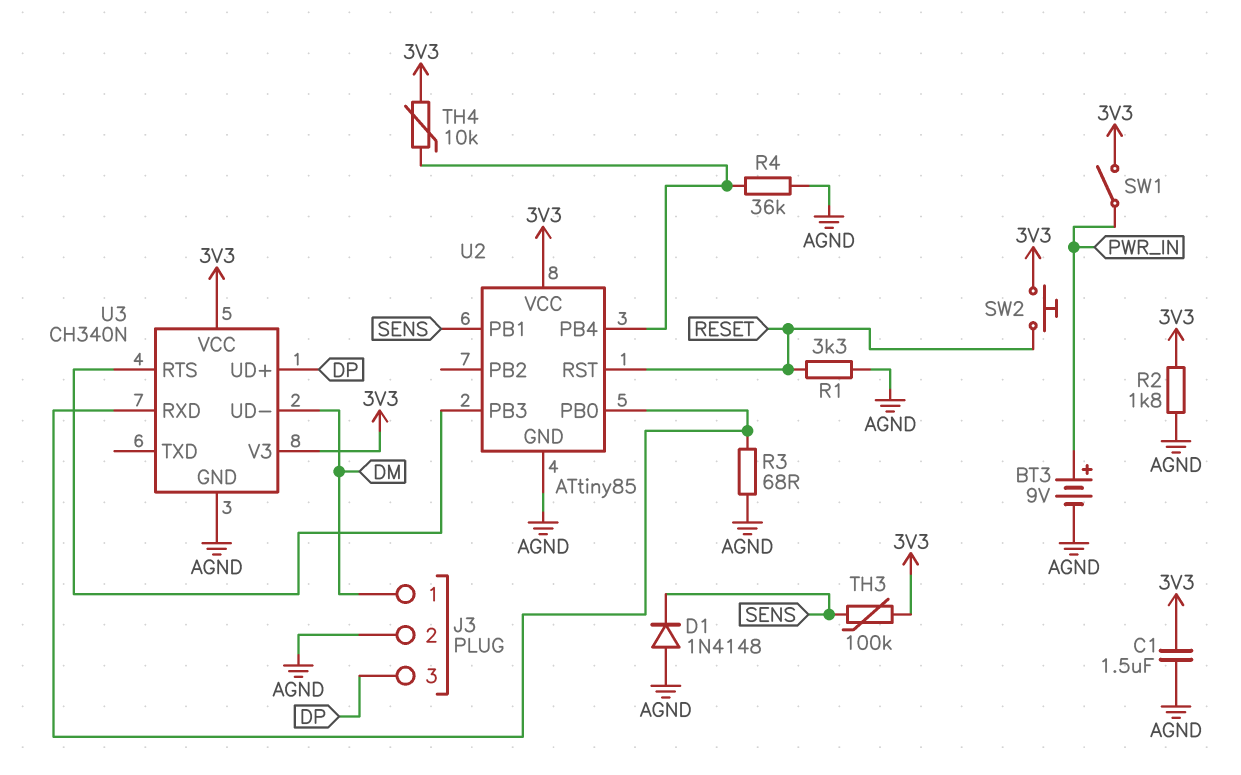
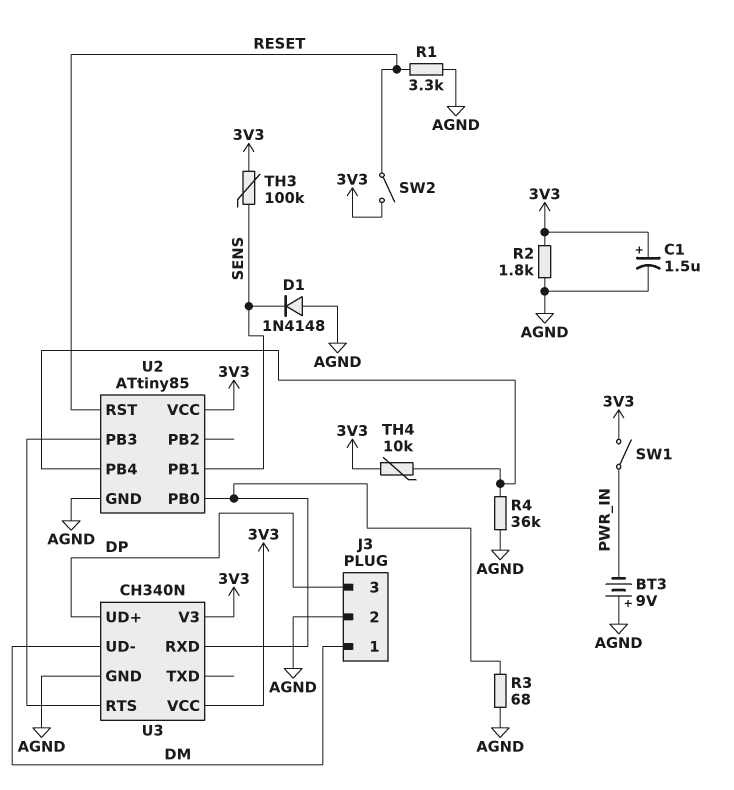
BT3: 9V (plus PWR_IN, minus AGND) -> 9V (plus AGND, minus PWR_IN)
C1: 1.5uF (3V3, AGND) -> 1.5uF (plus 3V3, minus AGND)
SW2: button (3V3, RESET) -> switch (3V3, RESET)

